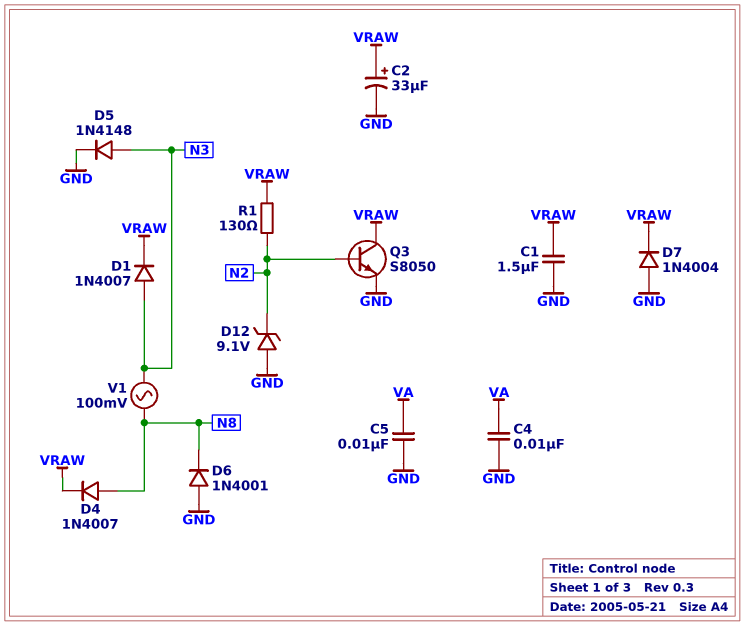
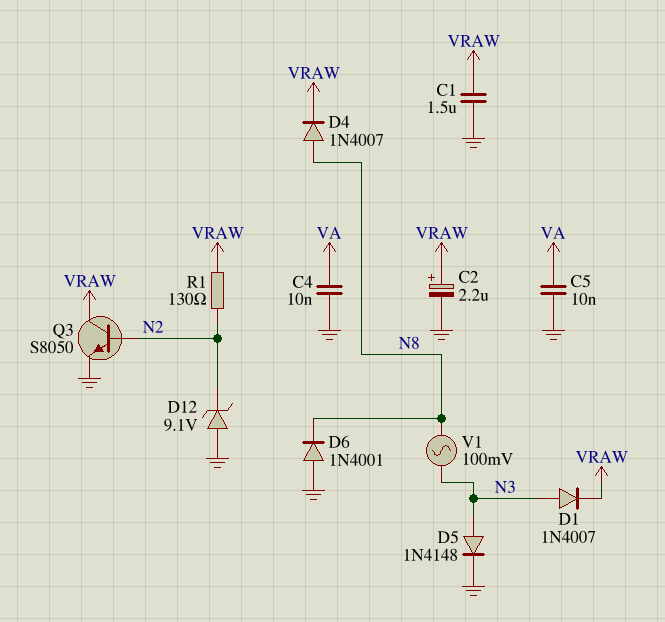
C2: 33uF (plus VRAW, minus GND) -> 2.2uF (plus VRAW, minus GND)
D7: diode 1N4004 (A GND, K VRAW) -> none

